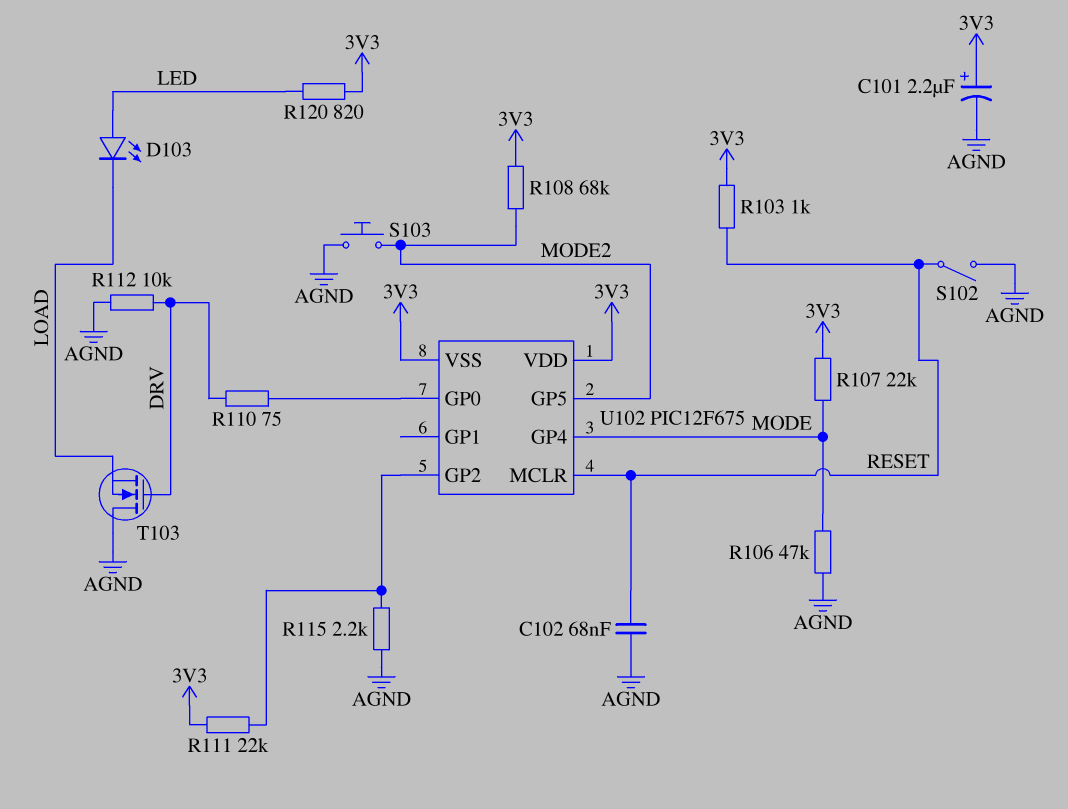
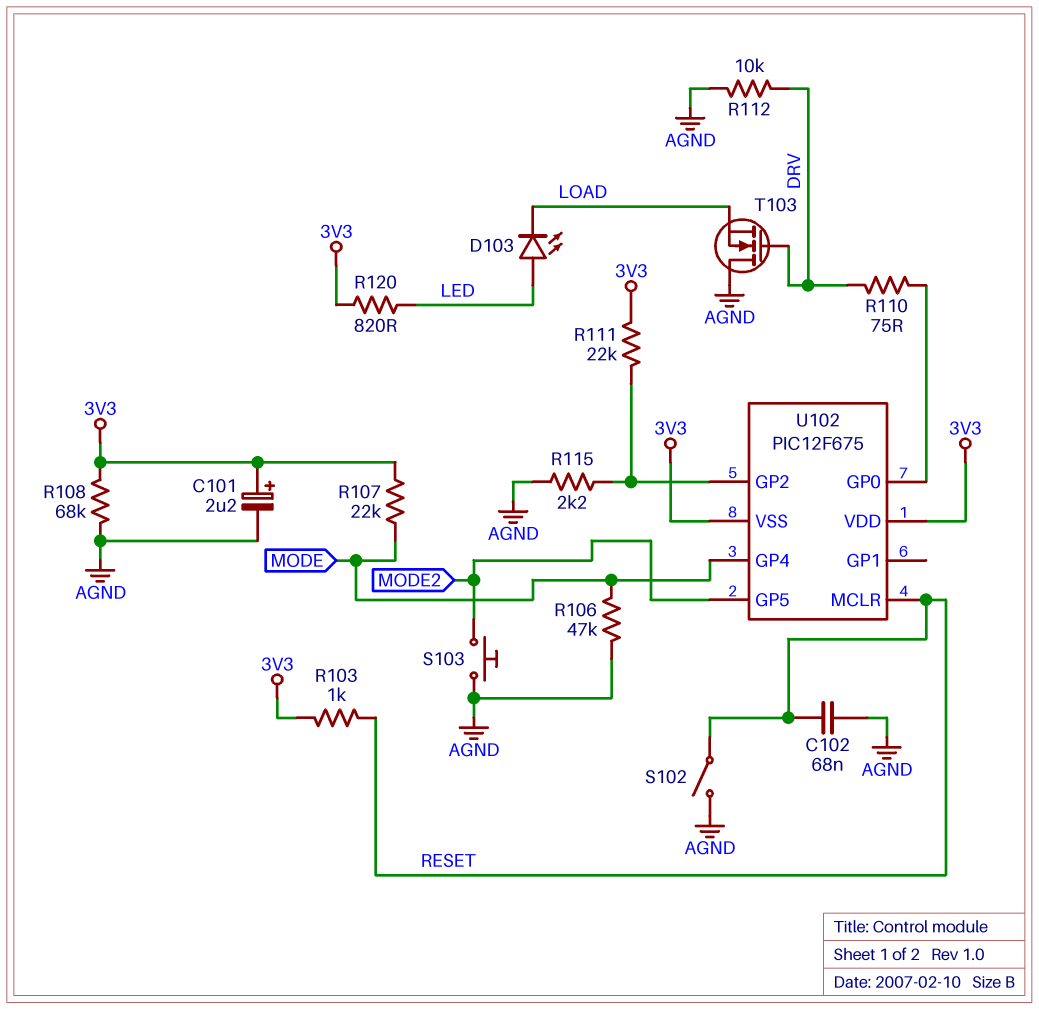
R108: 68k (3V3, MODE2) -> 68k (3V3, AGND)

